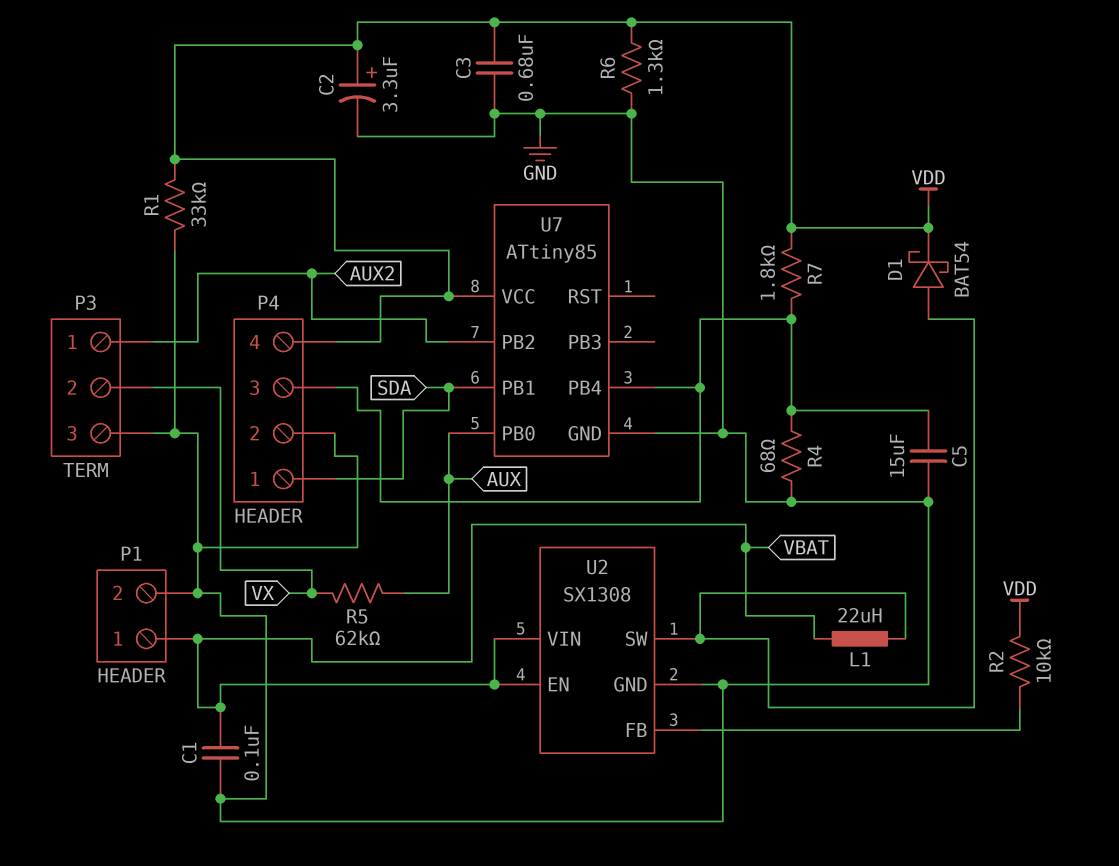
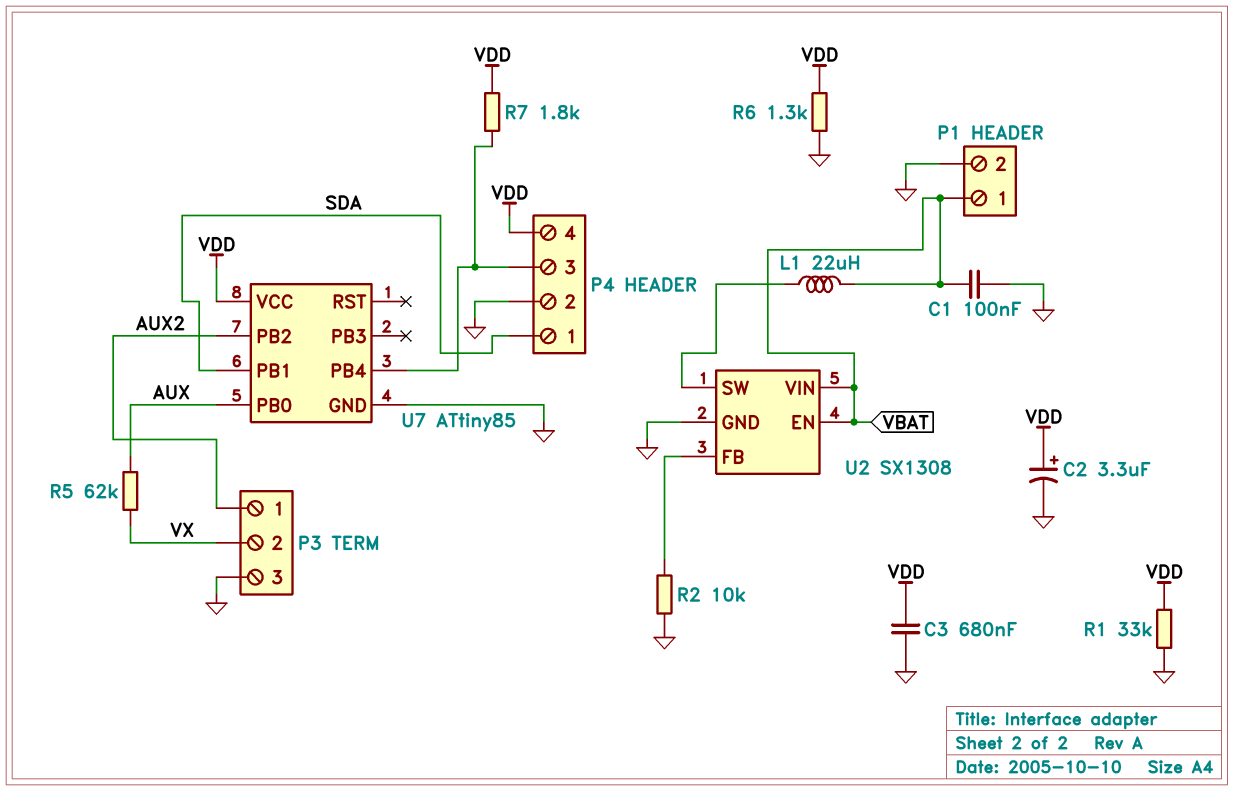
C5: 15uF (GND, P4/3) -> none
D1: schottky BAT54 (A U2/SW, K VDD) -> none
R2: 10k (U2/FB, VDD) -> 10k (GND, U2/FB)
R4: 68 (GND, P4/3) -> none

